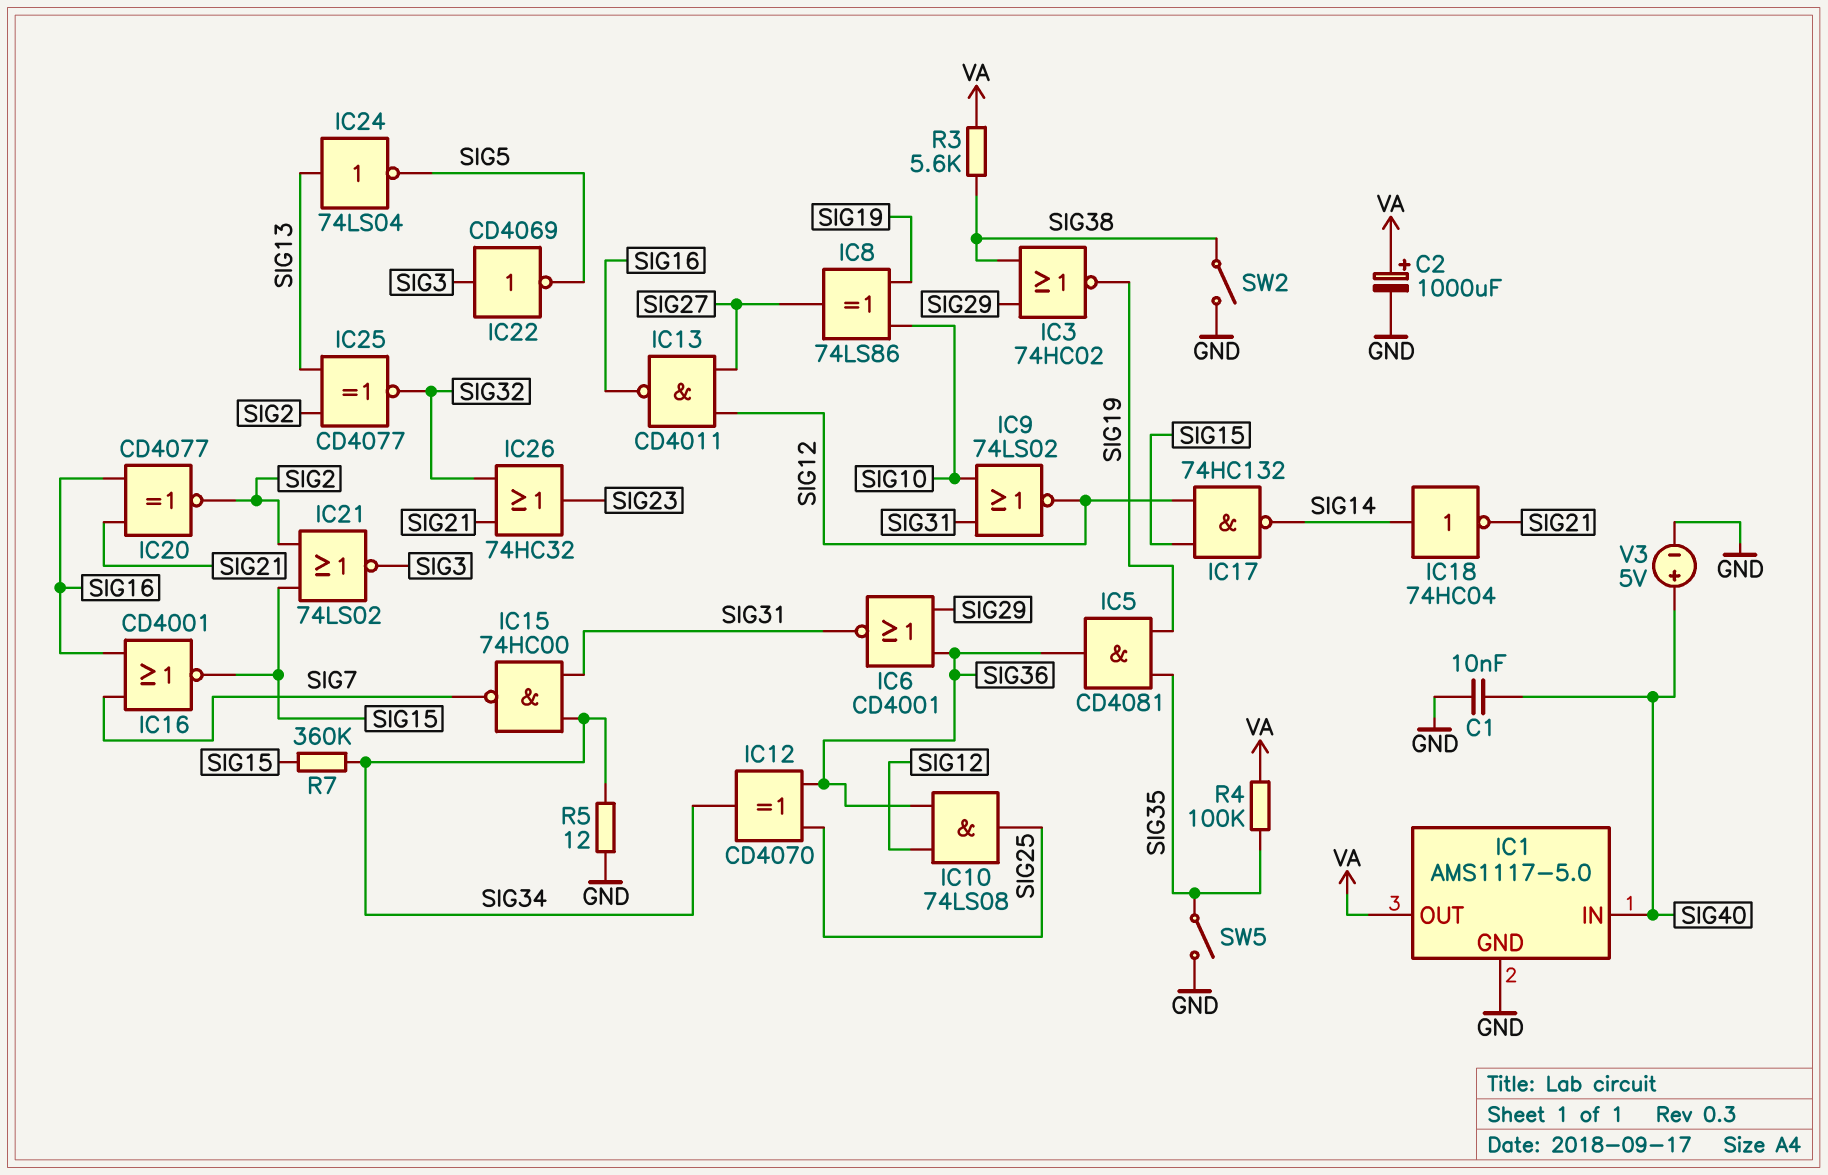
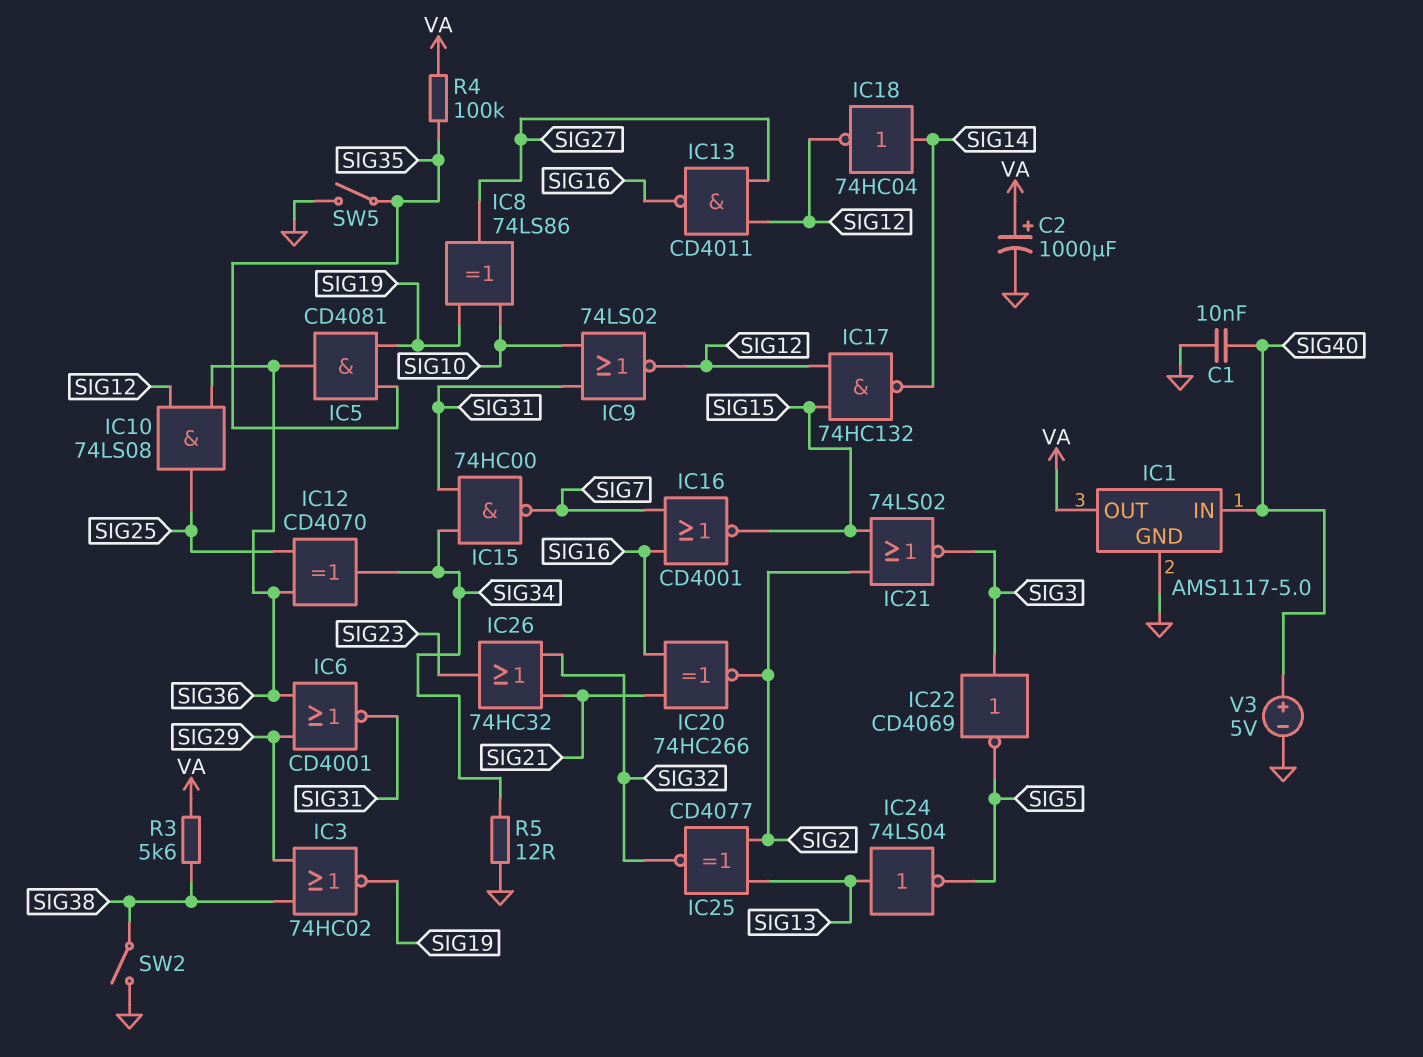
IC18: NOT 74HC04 (in SIG14, out SIG21) -> NOT 74HC04 (in SIG14, out SIG12)
IC20: XNOR CD4077 (in SIG16, in SIG21, out SIG2) -> XNOR 74HC266 (in SIG16, in SIG21, out SIG2)
R7: 360k (SIG15, SIG34) -> none

